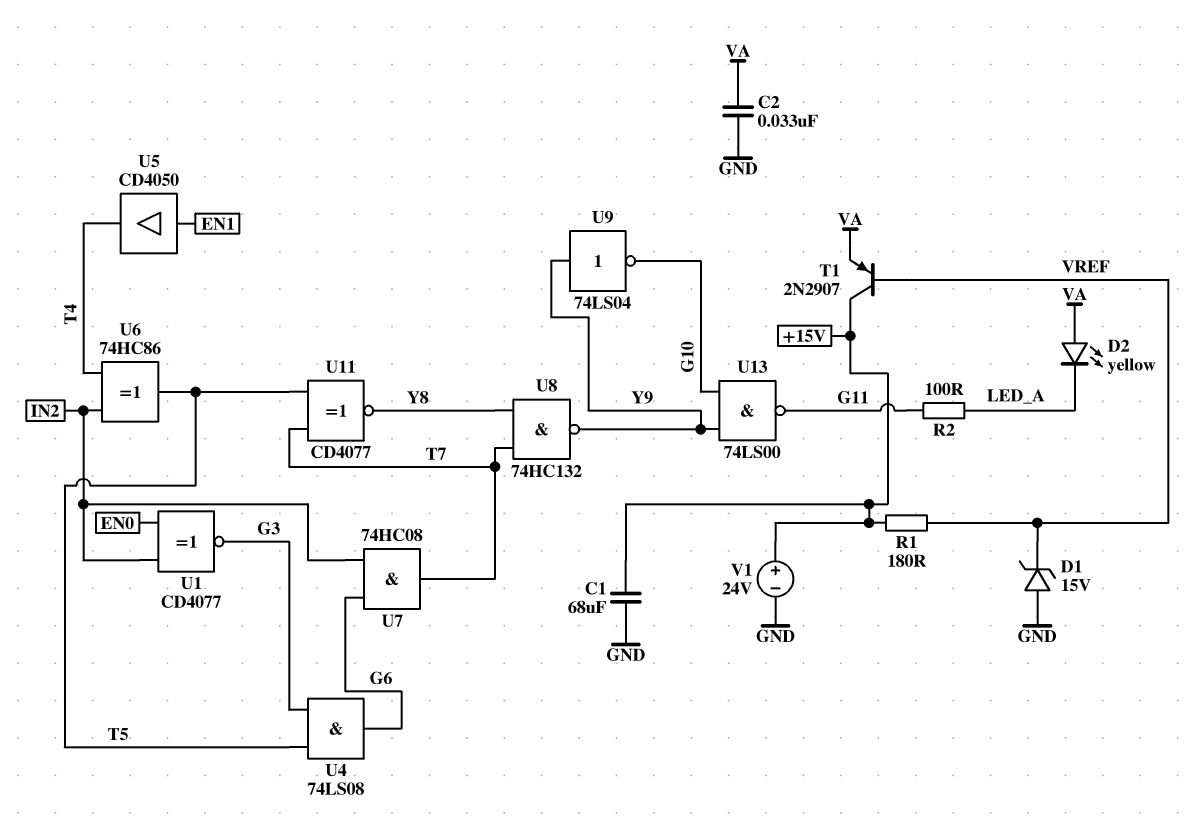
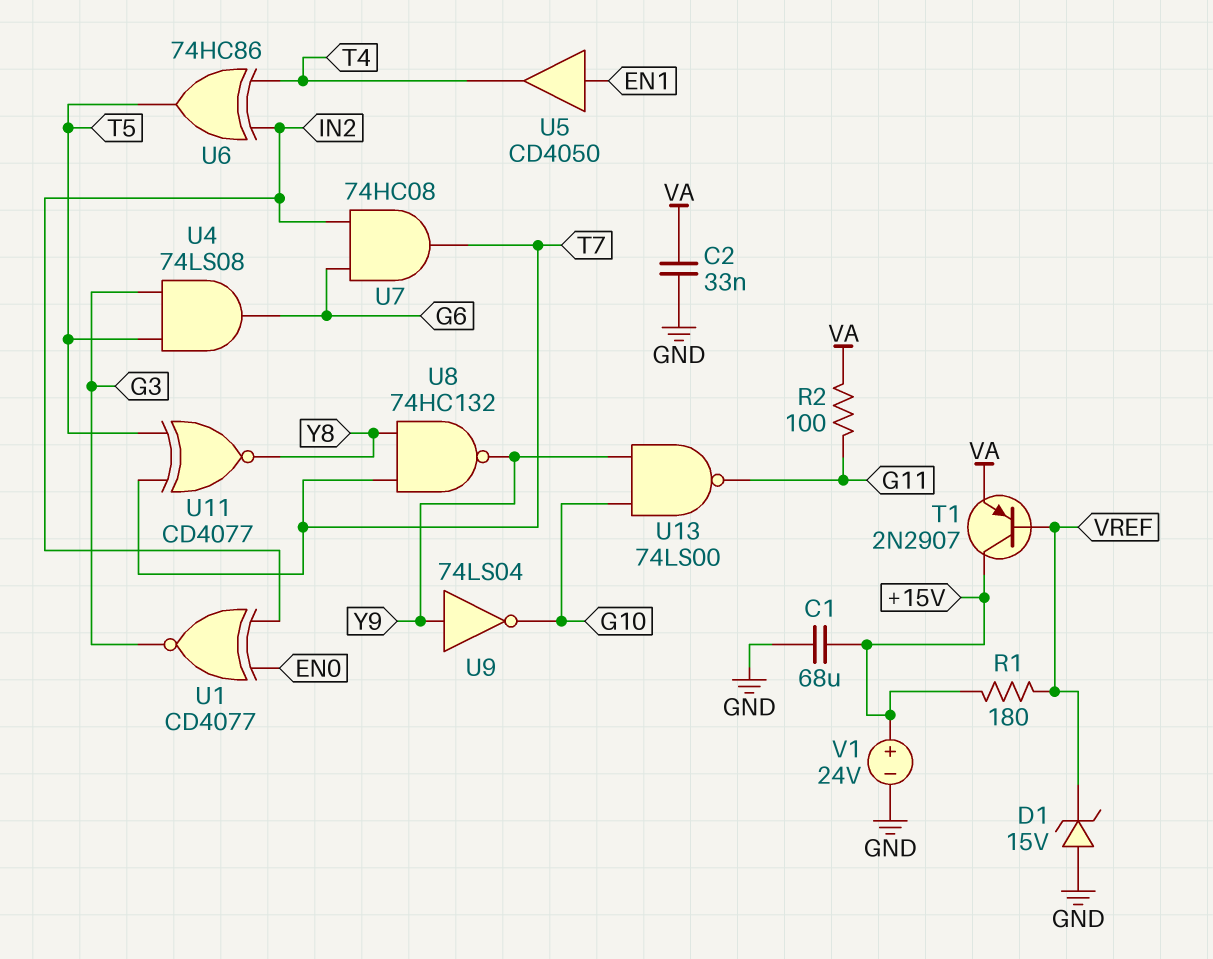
D2: LED yellow (A VA, K LED_A) -> none
R2: 100 (G11, LED_A) -> 100 (G11, VA)

